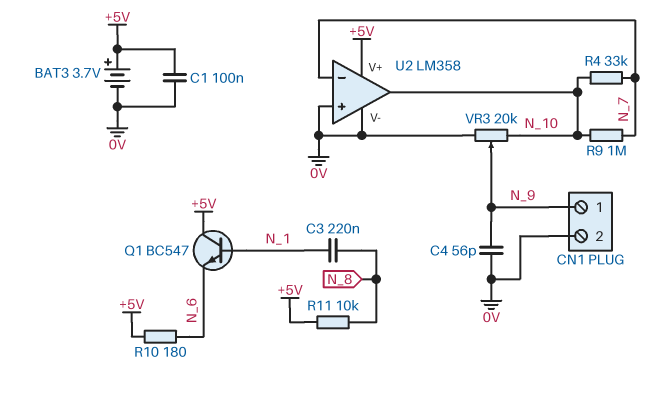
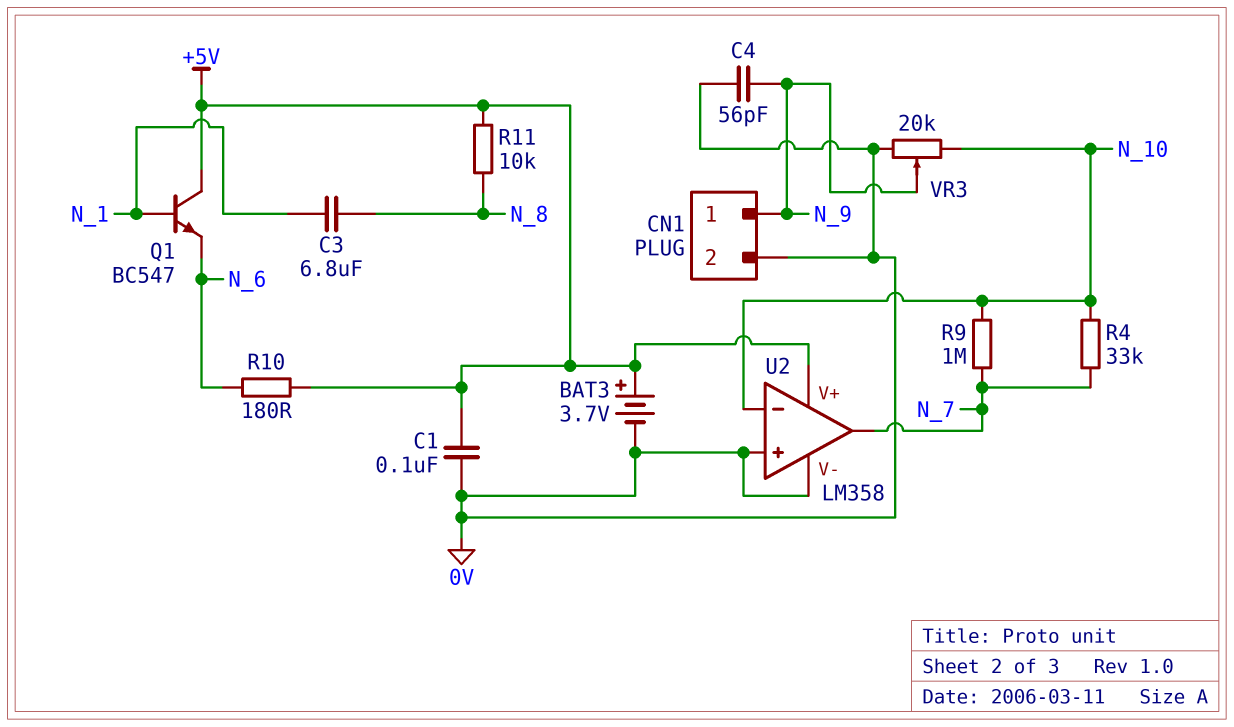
C3: 220nF (N_1, N_8) -> 6.8uF (N_1, N_8)
U2 pin in-: N_7 -> N_10
U2 pin out: N_10 -> N_7

